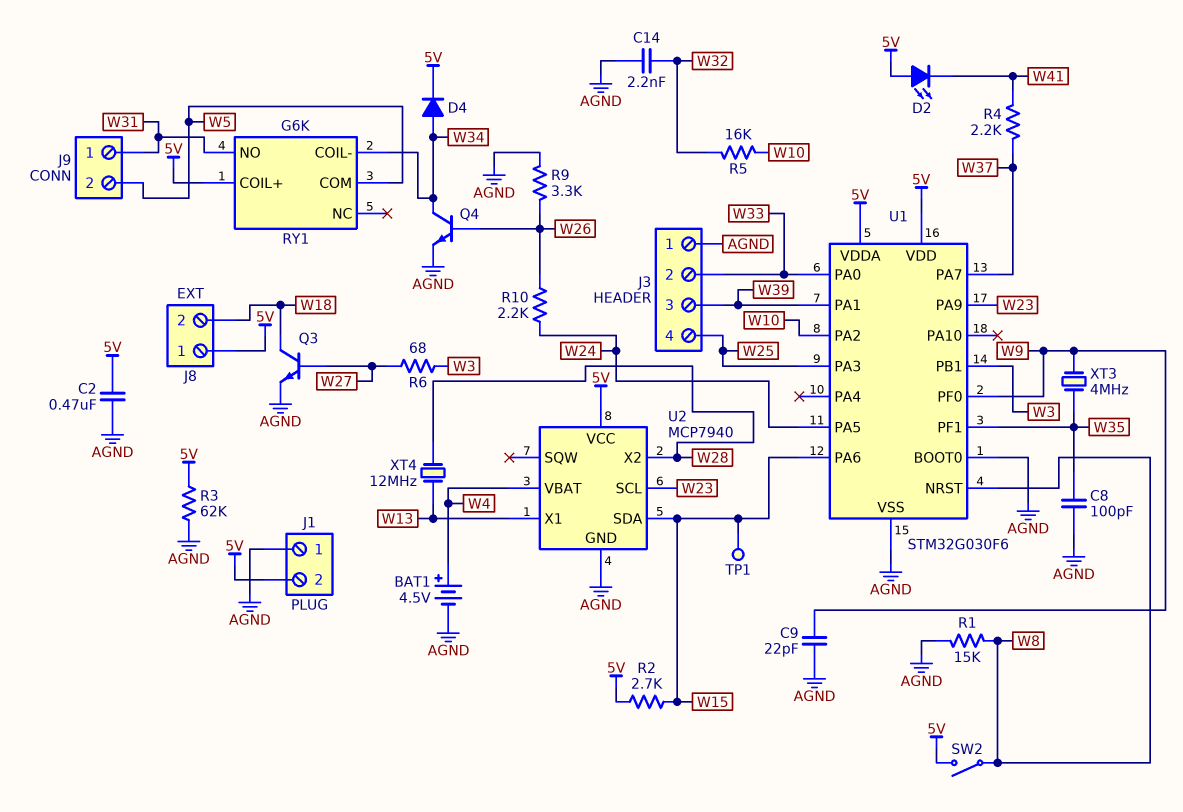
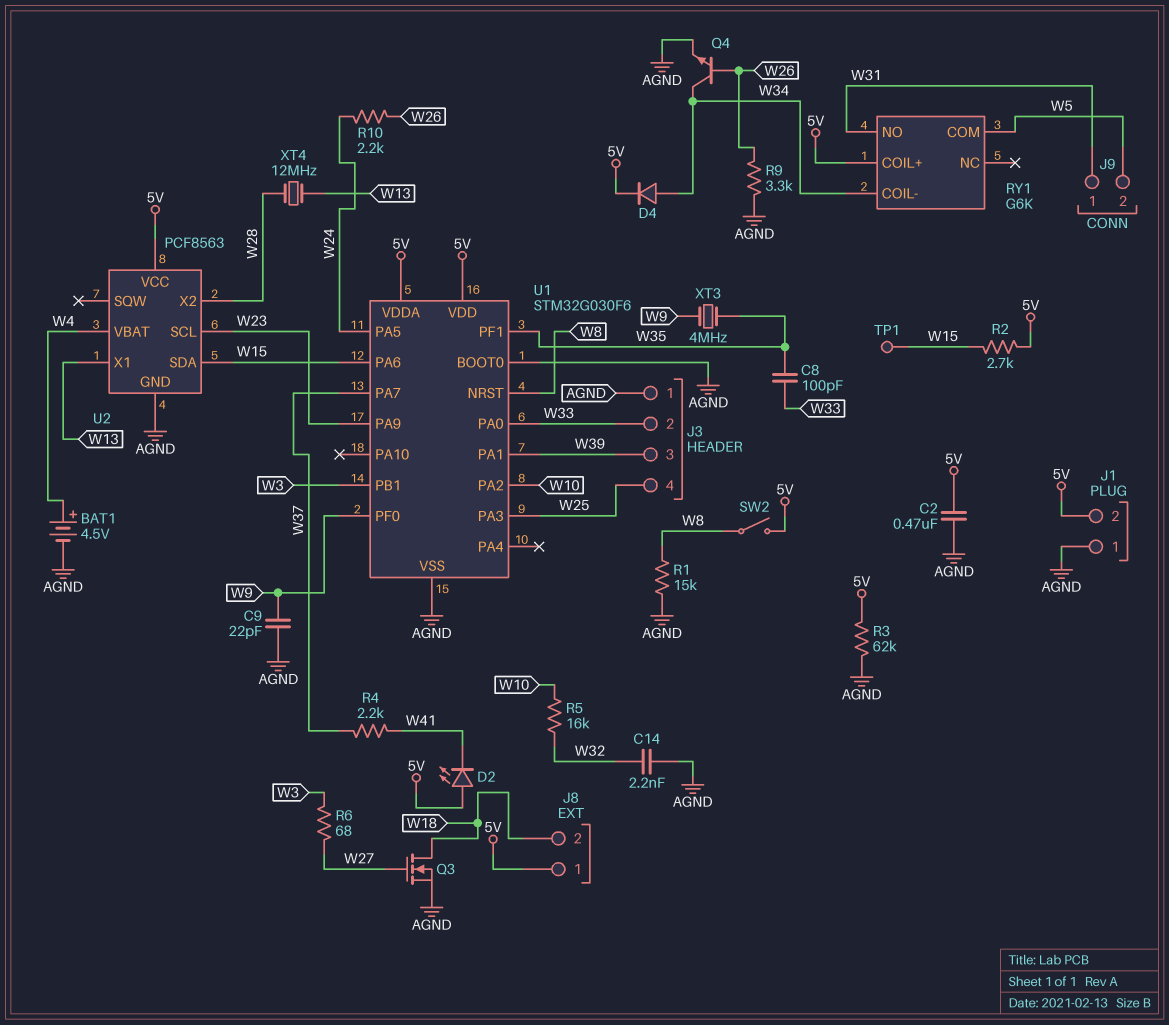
C8: 100pF (AGND, W35) -> 100pF (W33, W35)
Q3: NPN (B W27, C W18, E AGND) -> NMOS (G W27, D W18, S AGND)
U2: MCP7940 -> PCF8563

